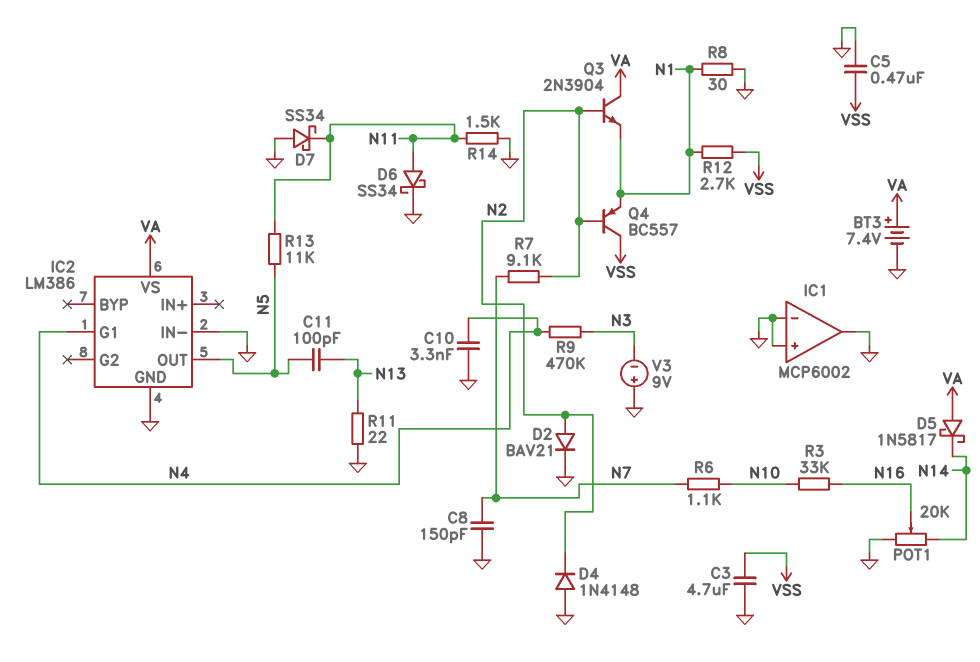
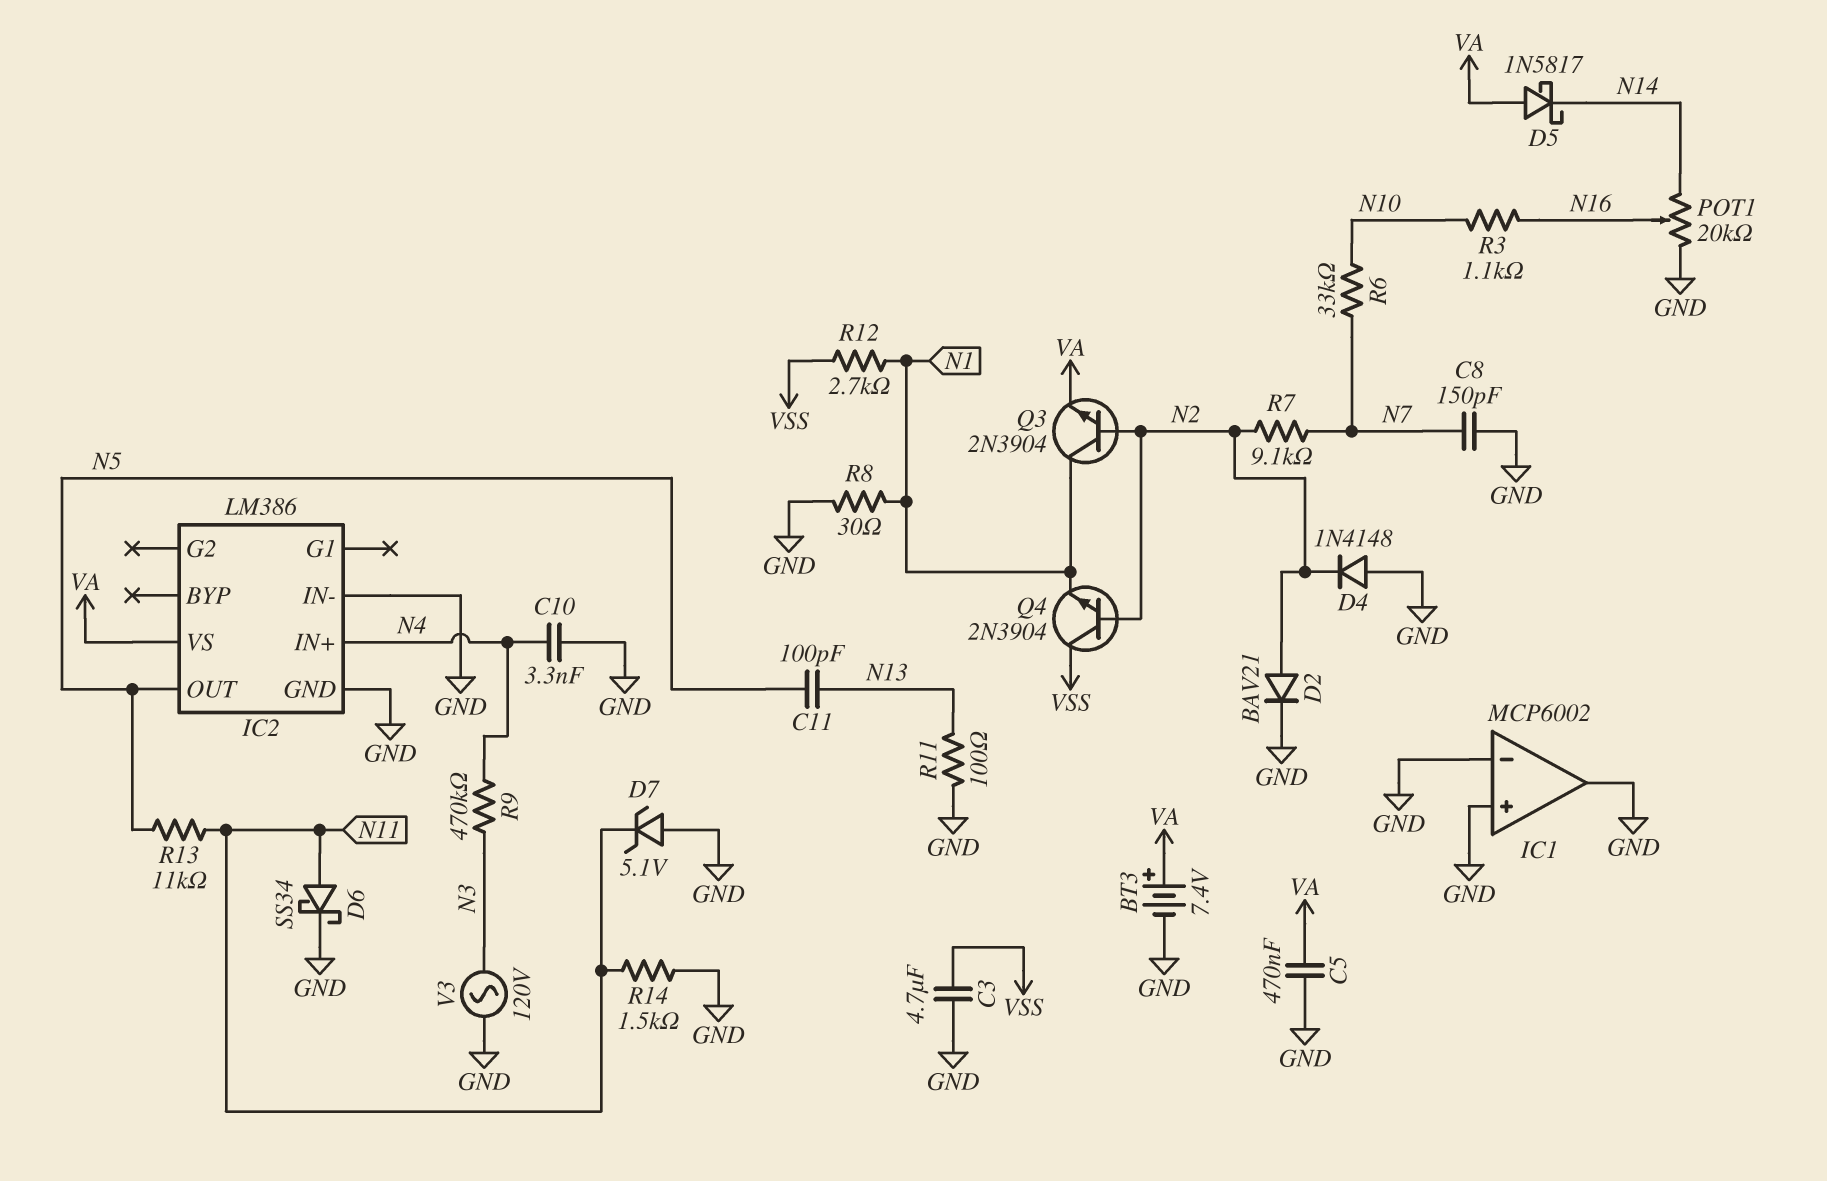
C5: 470nF (GND, VSS) -> 470nF (GND, VA)
D7: schottky SS34 (A GND, K N11) -> zener 5.1V (A GND, K N11)
IC2 pin G1: N4 -> none
IC2 pin IN+: none -> N4
Q3: NPN 2N3904 (B N2, C VA, E N1) -> NPN 2N3904 (B N2, C N1, E VA)
Q4: PNP BC557 (B N2, C VSS, E N1) -> NPN 2N3904 (B N2, C VSS, E N1)
R3: 33k (N10, N16) -> 1.1k (N10, N16)
R6: 1.1k (N7, N10) -> 33k (N7, N10)
R11: 22 (GND, N13) -> 100 (GND, N13)
V3: 9V (plus GND, minus N3) -> AC 120V (GND, N3)

